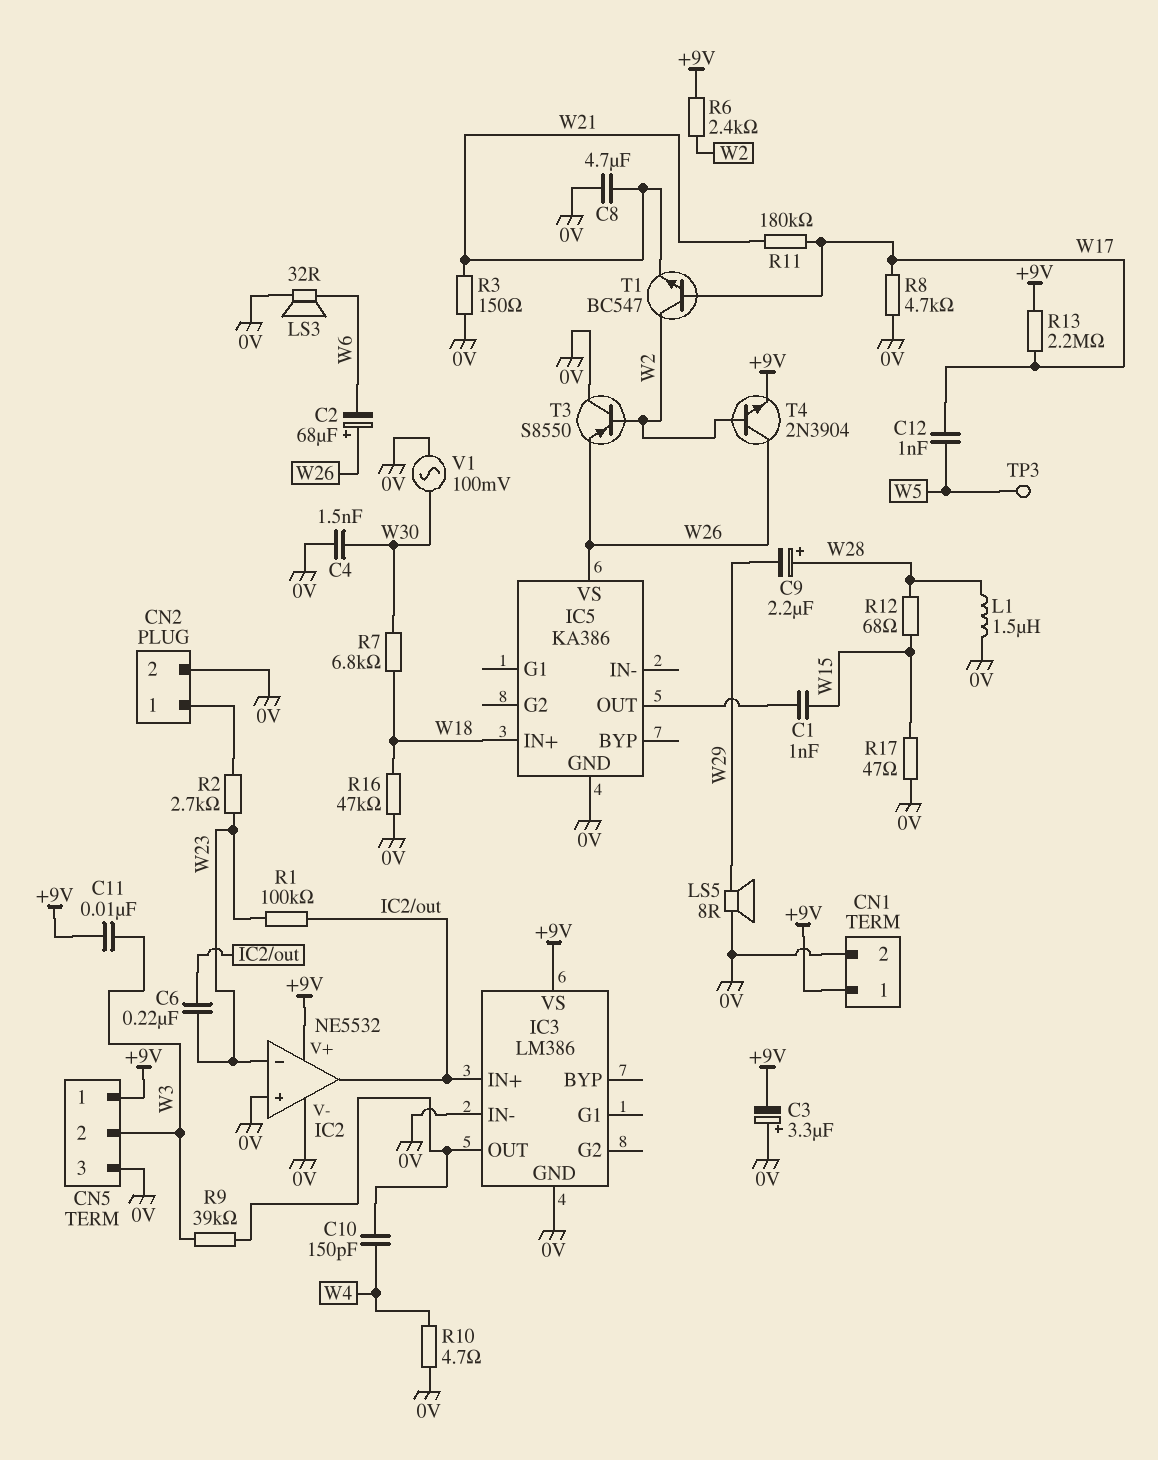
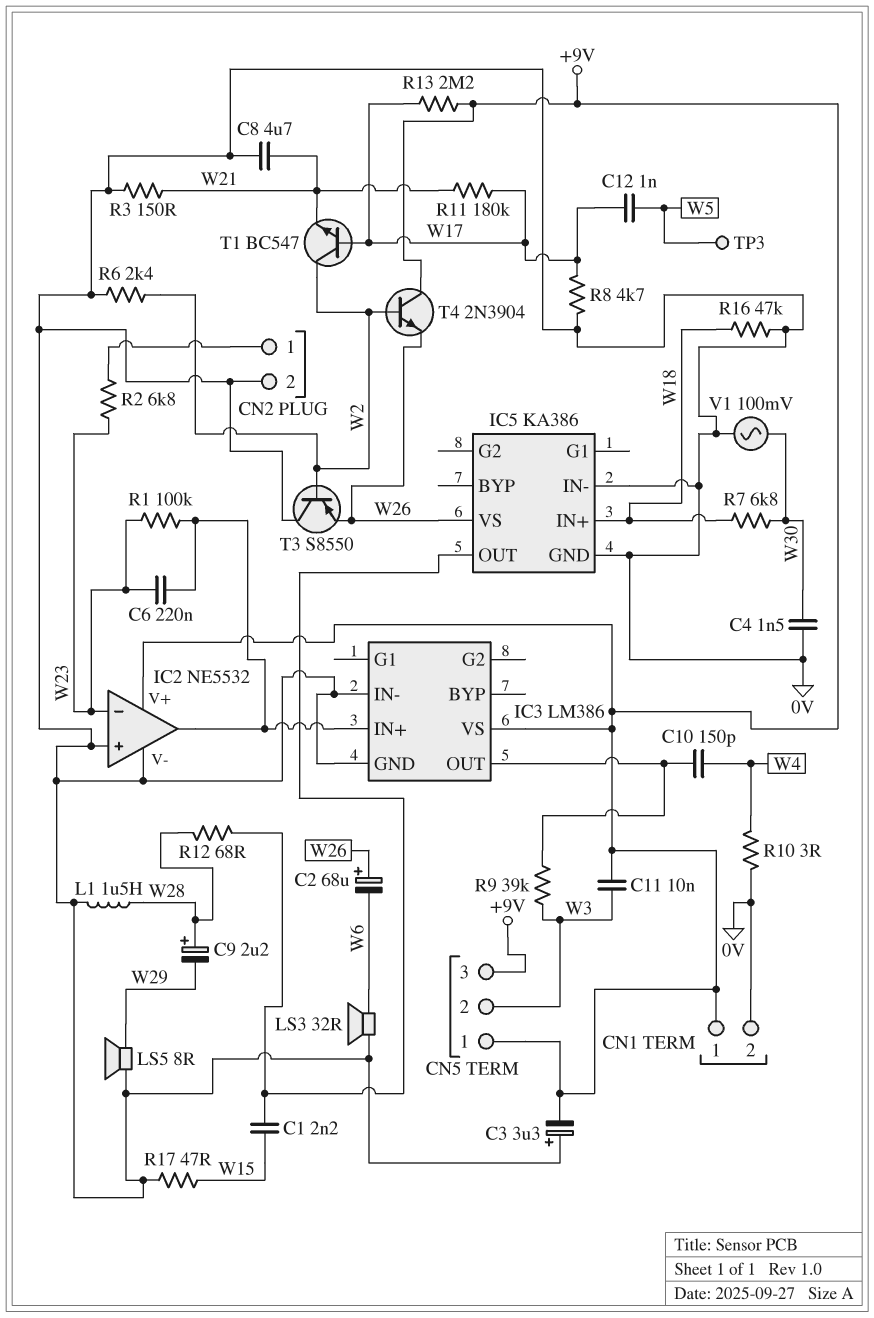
C1: 1nF (IC5/OUT, W15) -> 2.2nF (IC5/OUT, W15)
CN5 pin 3: 0V -> +9V
IC5 pin IN-: none -> 0V
R2: 2.7k (CN2/1, W23) -> 6.8k (CN2/1, W23)
R6: 2.4k (+9V, W2) -> 2.4k (0V, W2)
R10: 4.7 (0V, W4) -> 3 (0V, W4)
R12: 68 (W15, W28) -> 68 (IC5/OUT, W28)
T4: NPN 2N3904 (B W2, C W26, E +9V) -> NPN 2N3904 (B W2, C +9V, E W26)

